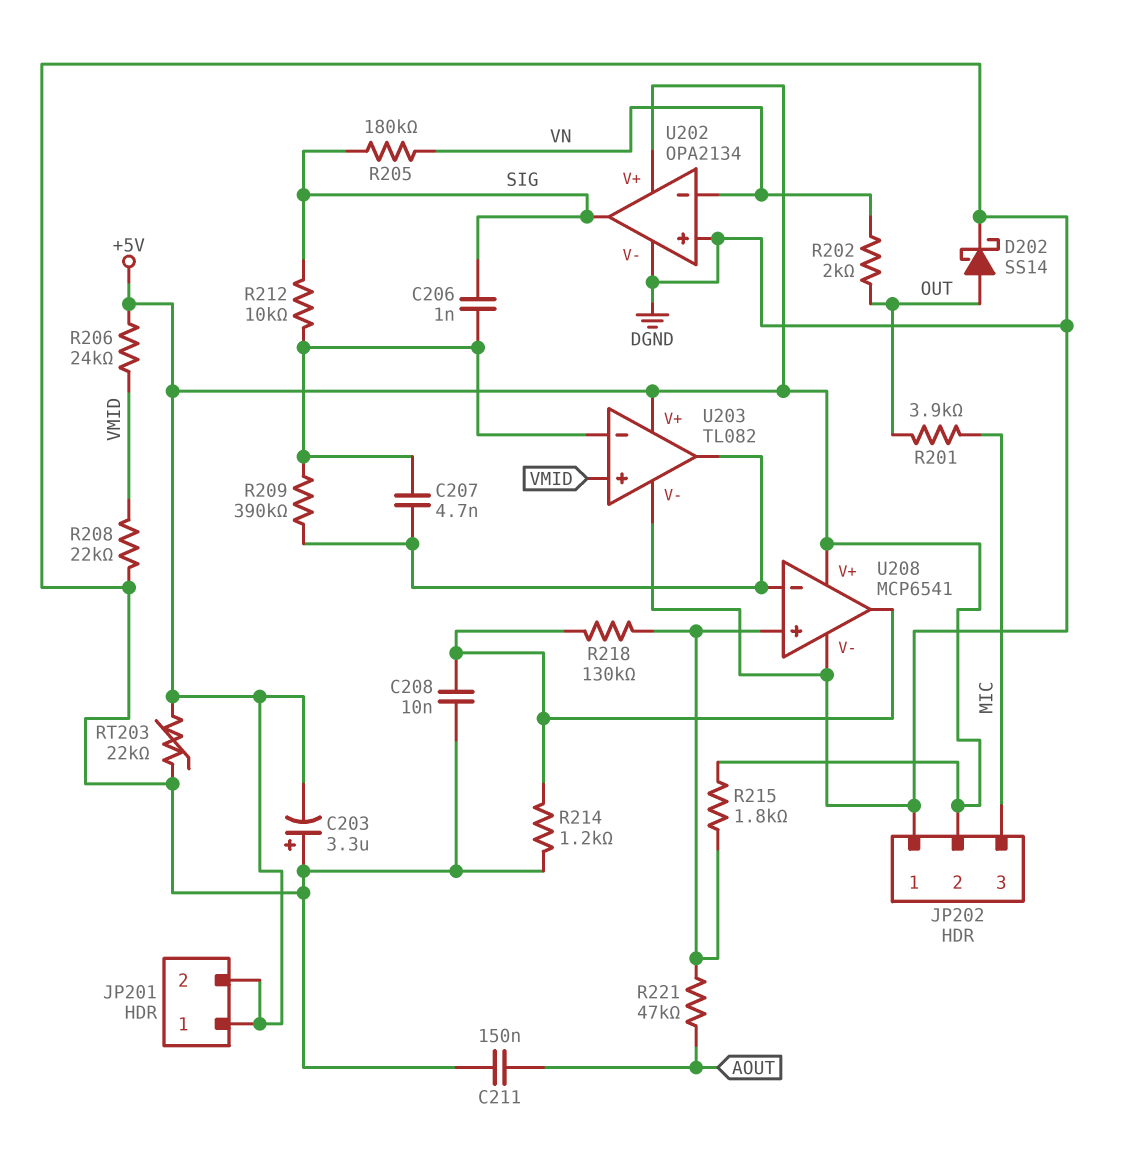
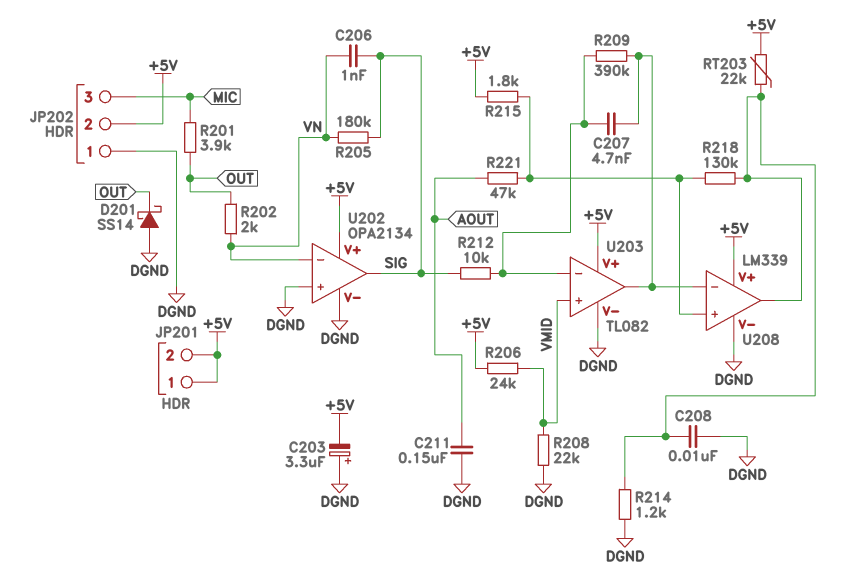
C206: 1nF (SIG, U203/in-) -> 1nF (SIG, VN)
D201: none -> schottky SS14 (A DGND, K OUT)
D202: schottky SS14 (A OUT, K DGND) -> none
RT203: 22k (+5V, DGND) -> 22k (+5V, U208/out)
U208: MCP6541 -> LM339

